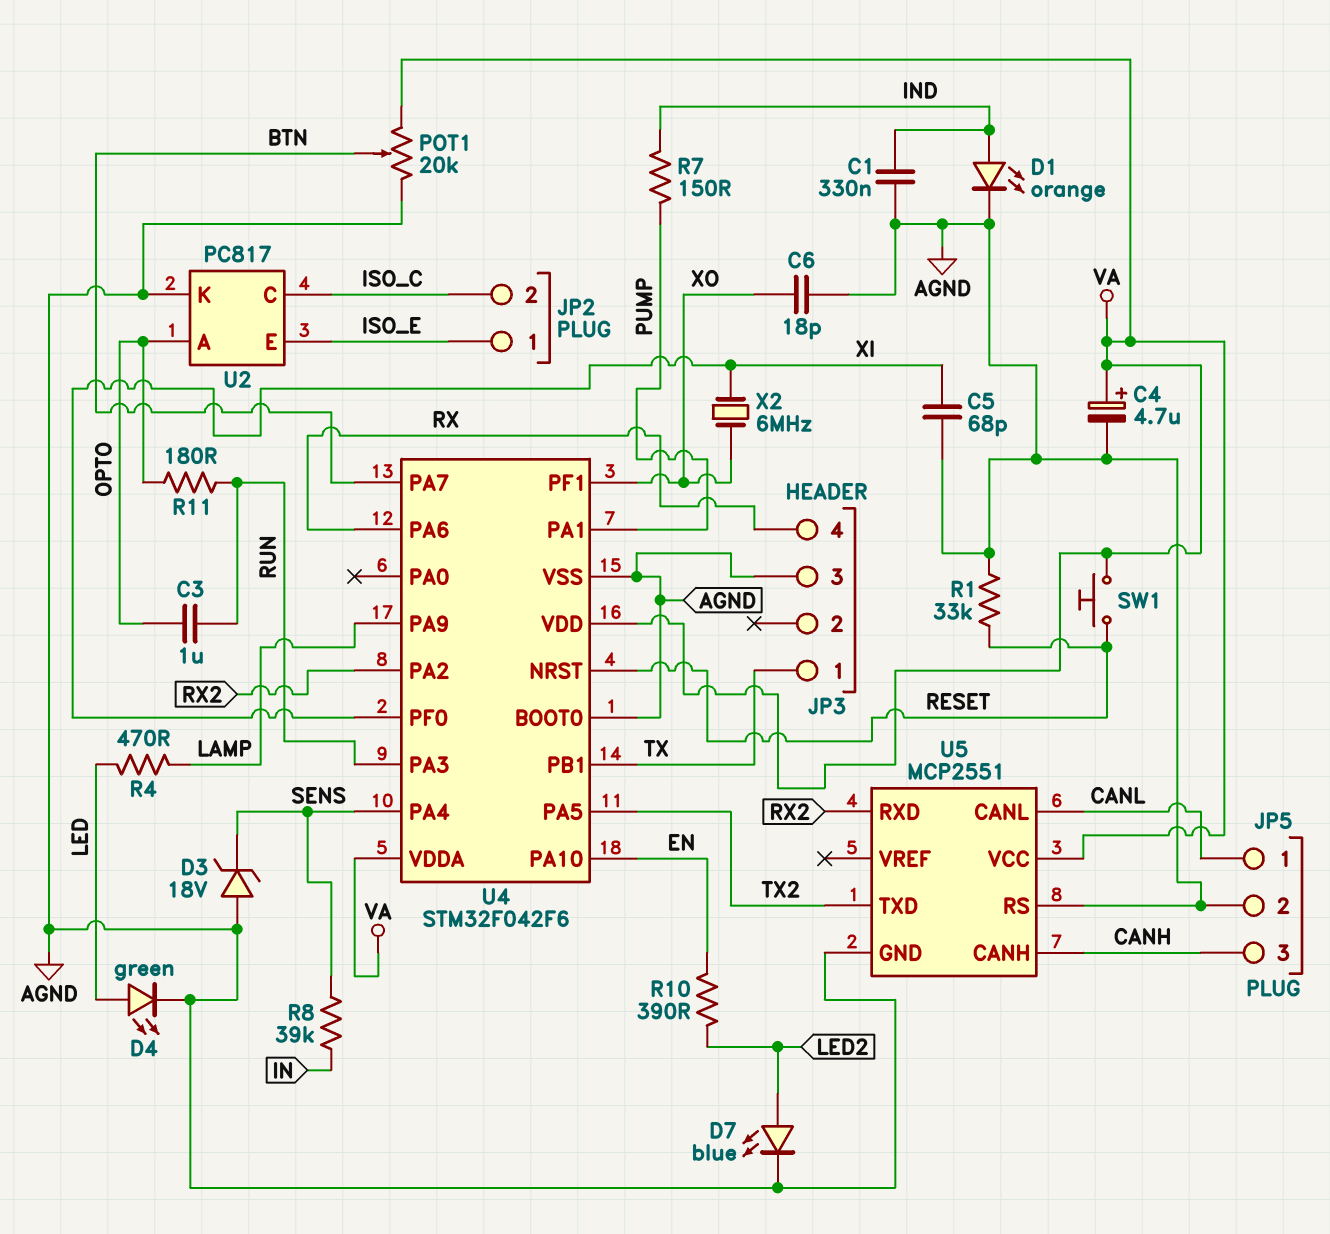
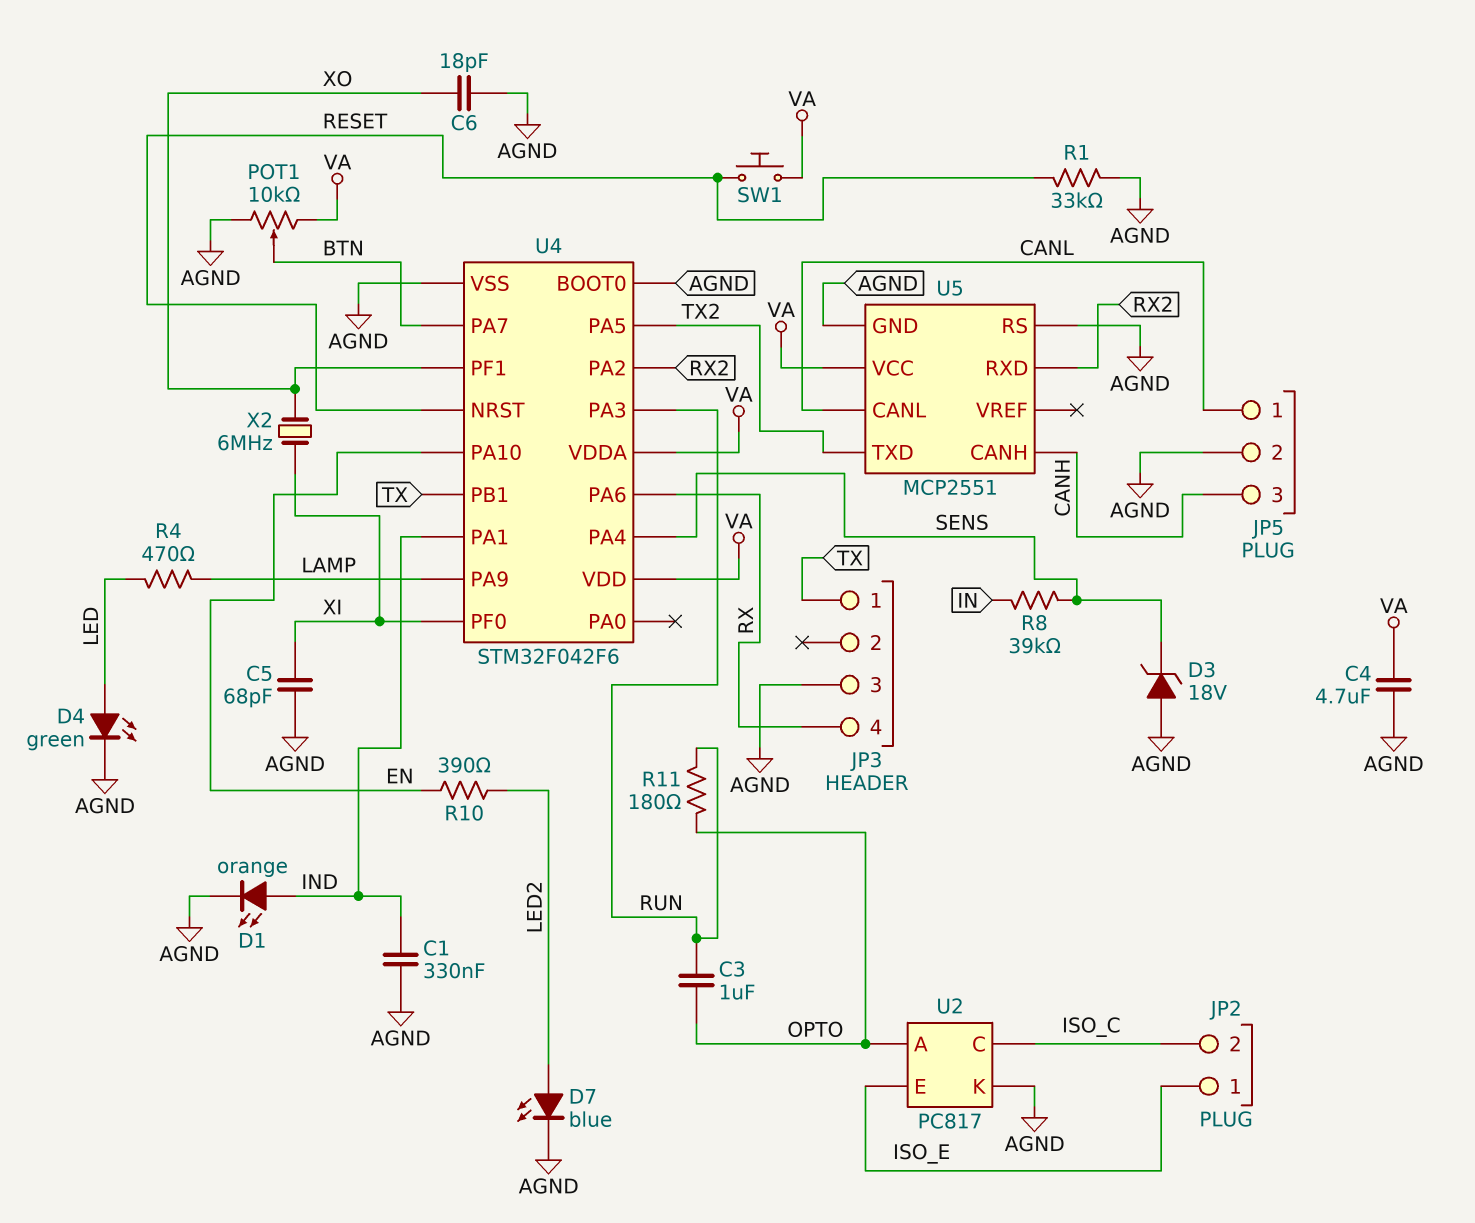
C4: 4.7uF (plus VA, minus AGND) -> 4.7uF (AGND, VA)
POT1: 20k (AGND, VA, wiper BTN) -> 10k (AGND, VA, wiper BTN)
R7: 150 (IND, PUMP) -> none
U4 pin PA1: PUMP -> IND

